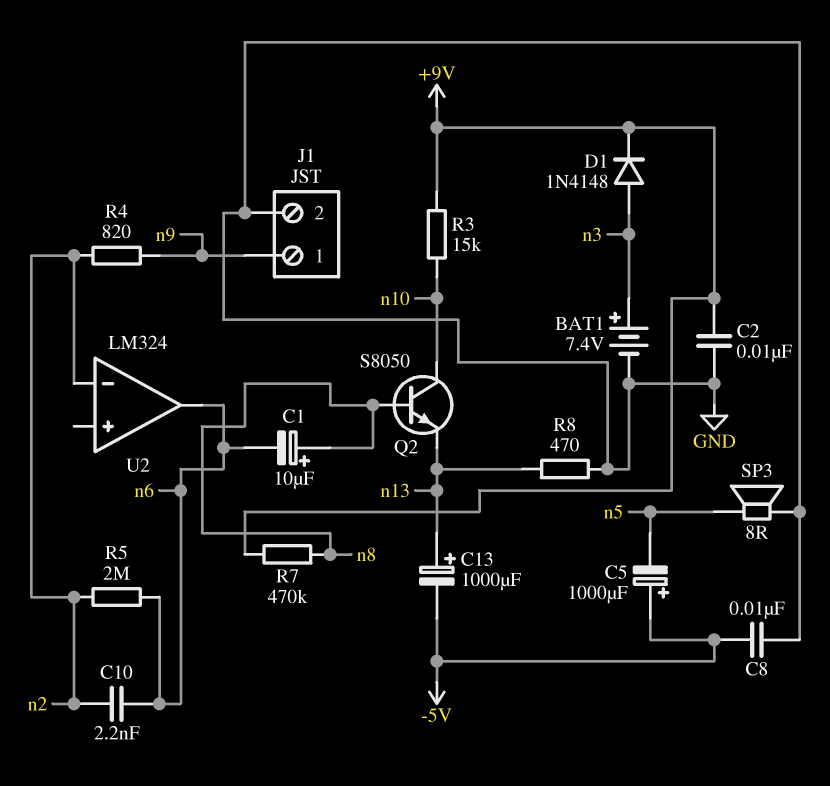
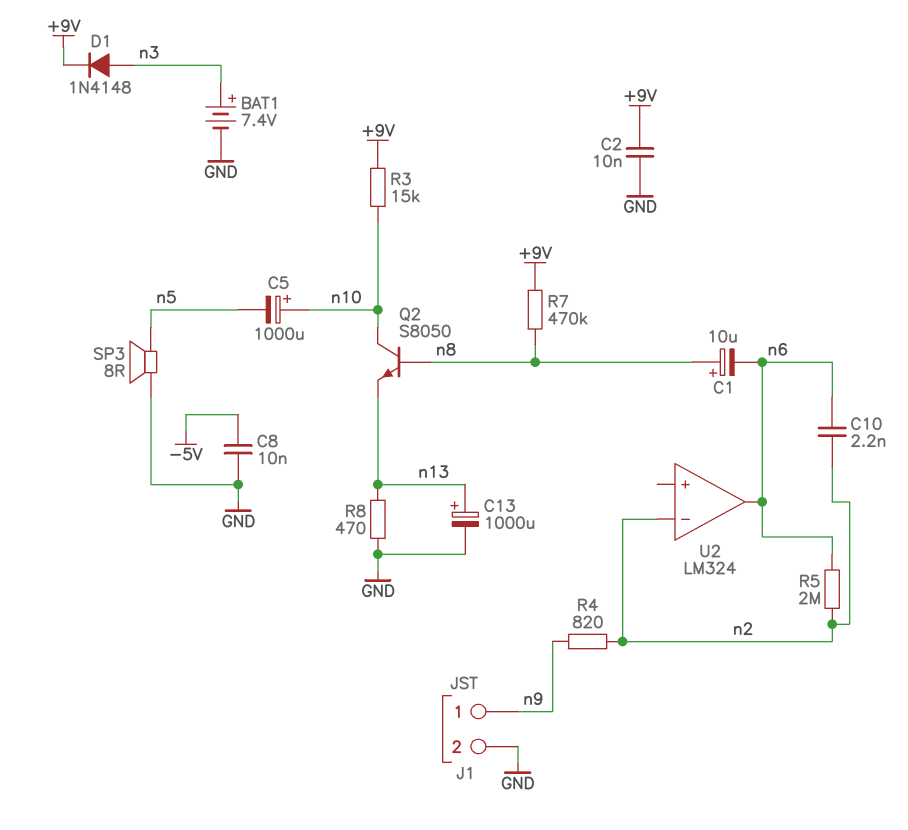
C5: 1000uF (plus -5V, minus n5) -> 1000uF (plus n10, minus n5)
C13: 1000uF (plus n13, minus -5V) -> 1000uF (plus n13, minus GND)

